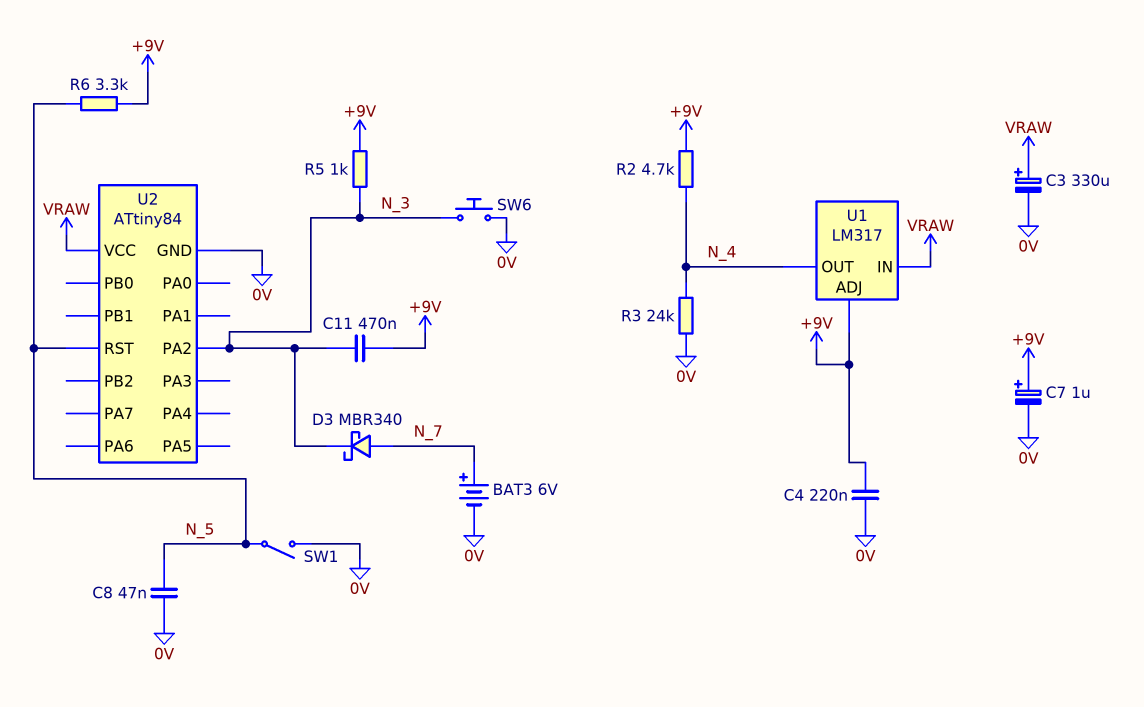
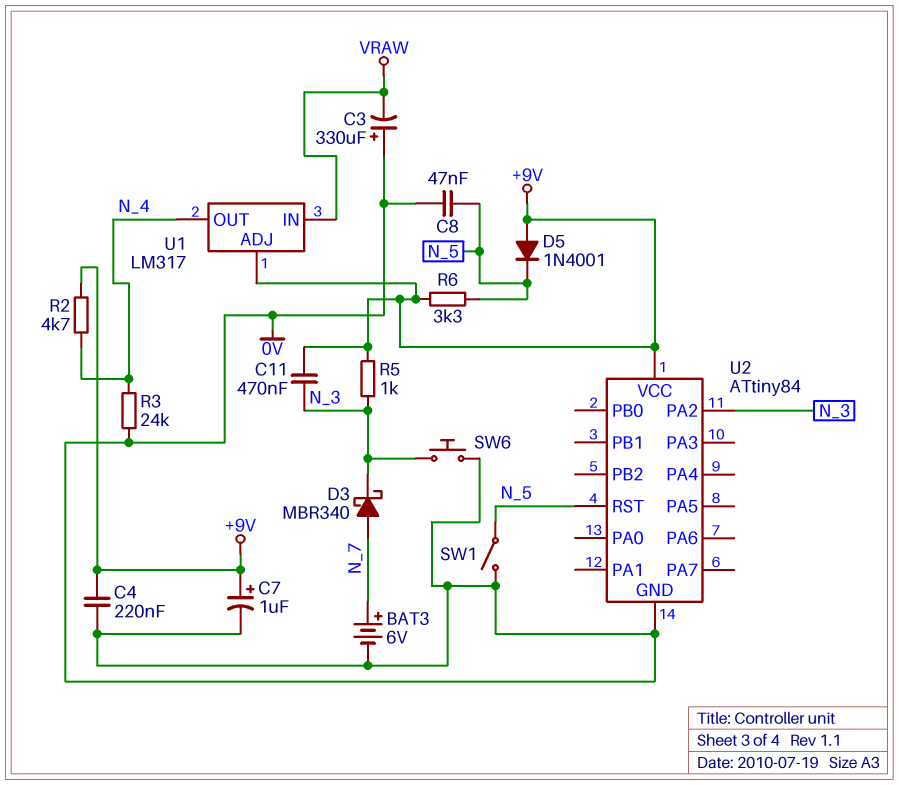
C3: 330uF (plus VRAW, minus 0V) -> 330uF (plus 0V, minus VRAW)
D5: none -> diode 1N4001 (A +9V, K N_5)
U2 pin VCC: VRAW -> +9V

